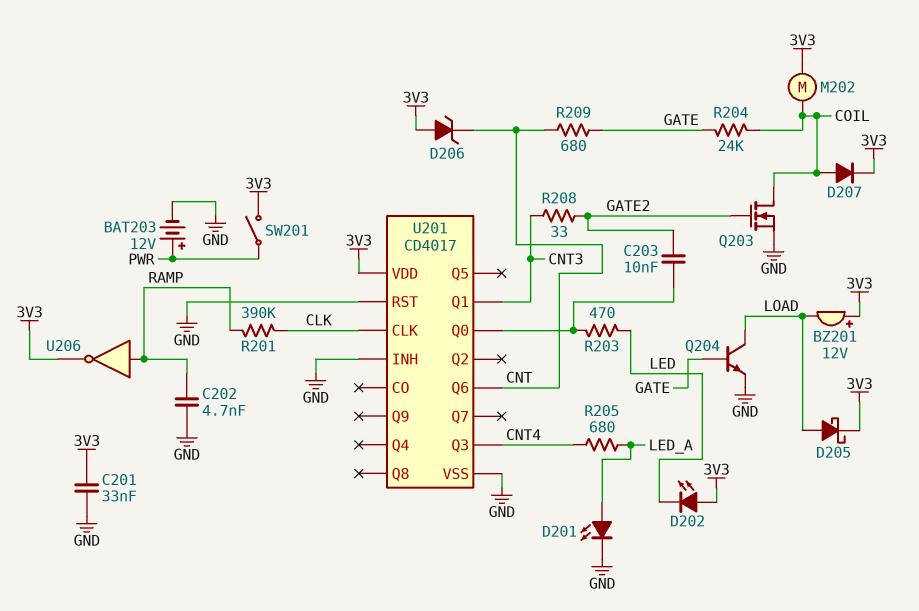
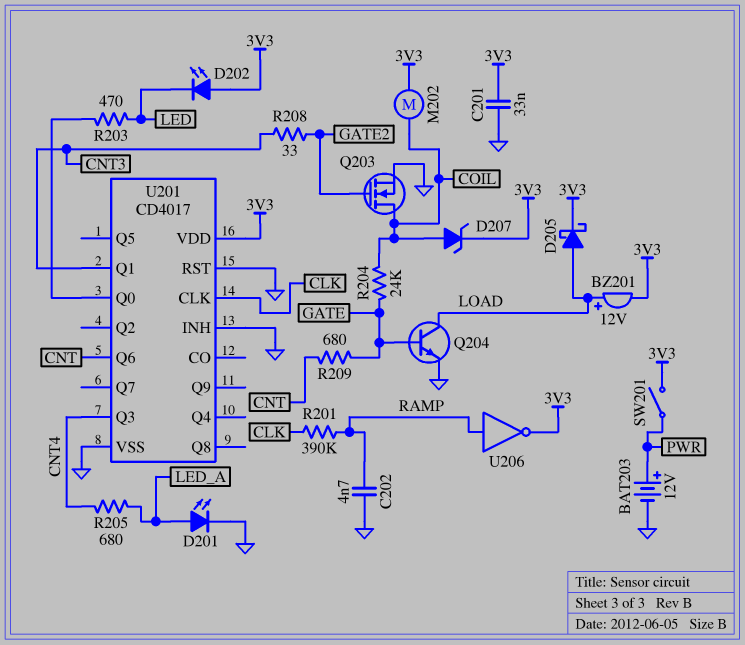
BZ201: buzzer 12V (plus 3V3, minus LOAD) -> buzzer 12V (plus LOAD, minus 3V3)
C203: 10nF (GATE2, U201/Q0) -> none
D206: zener (A 3V3, K CNT) -> none
D207: diode (A COIL, K 3V3) -> zener (A COIL, K 3V3)

